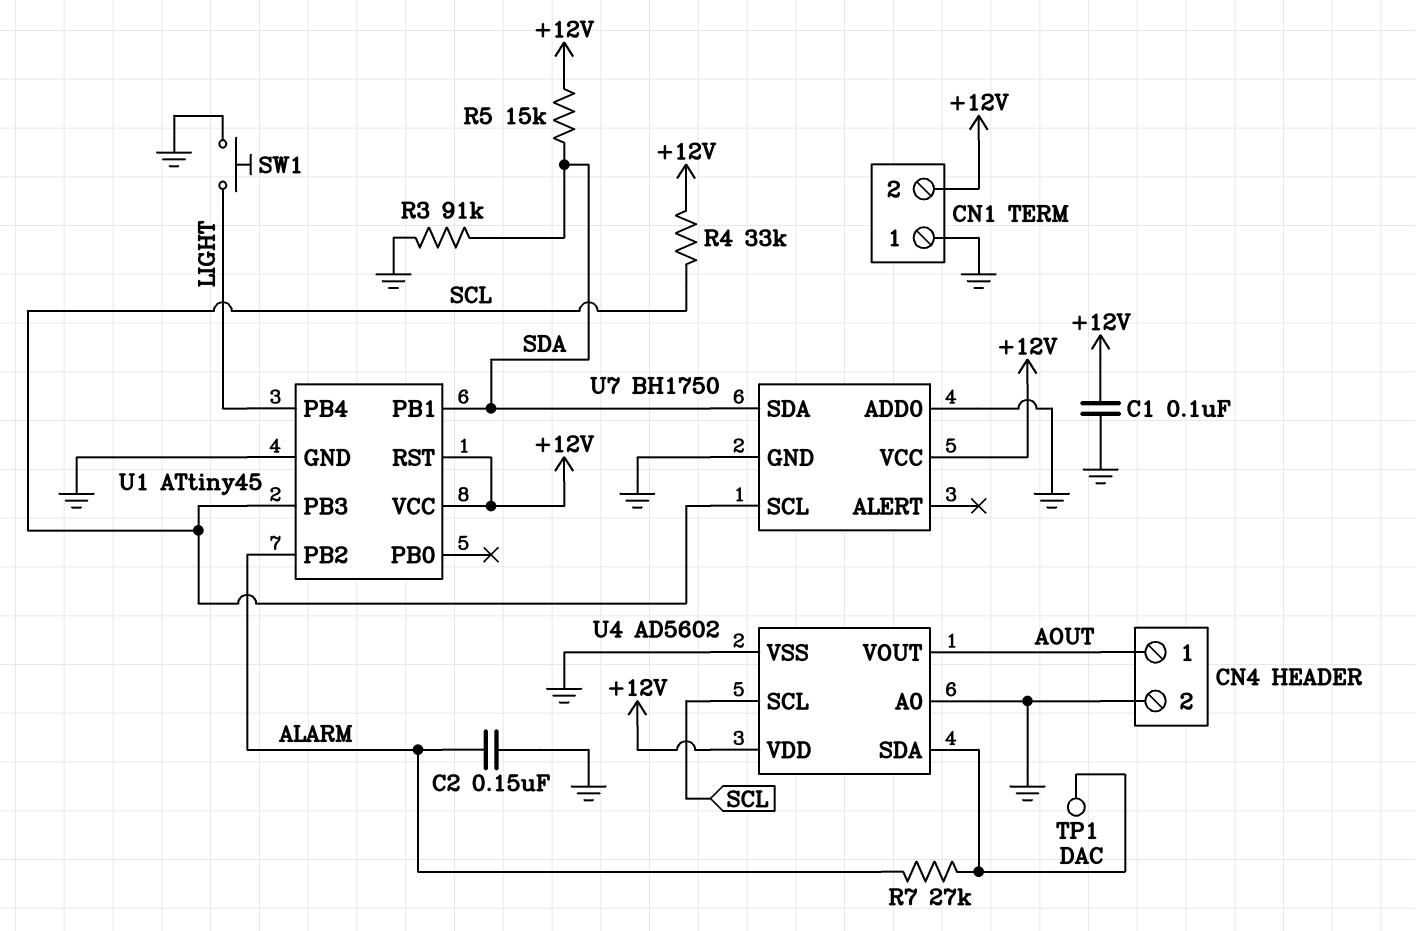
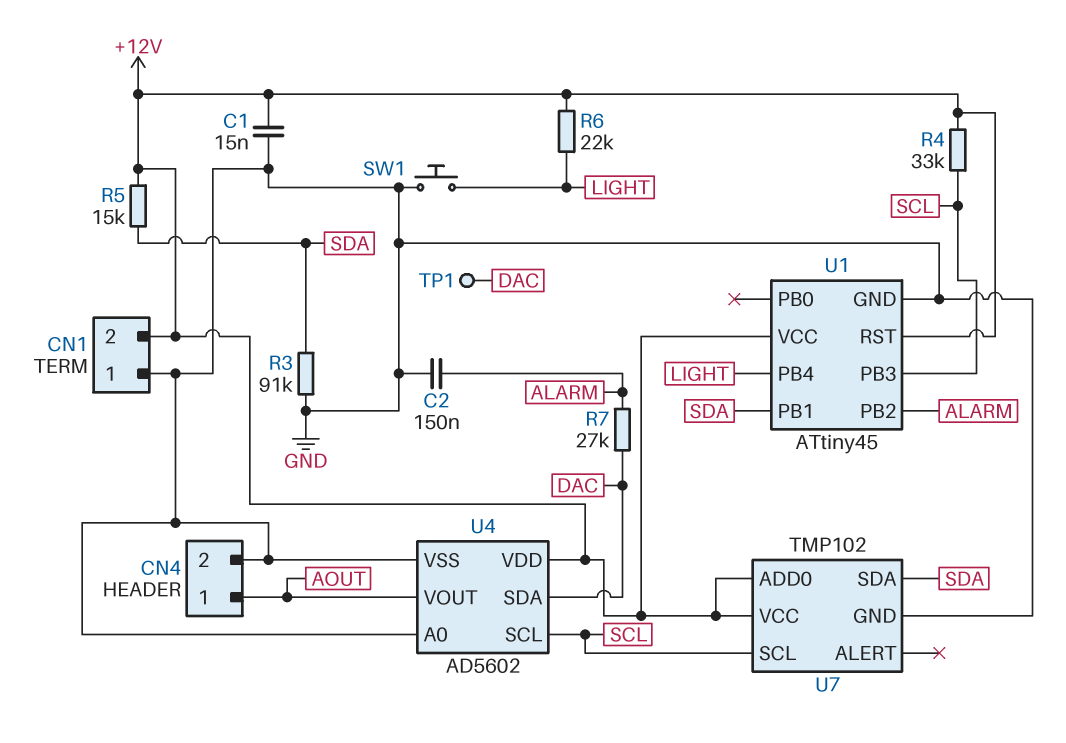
C1: 100nF (+12V, GND) -> 15nF (+12V, GND)
R6: none -> 22k (+12V, LIGHT)
U7: BH1750 -> TMP102
U7 pin ADD0: GND -> +12V

